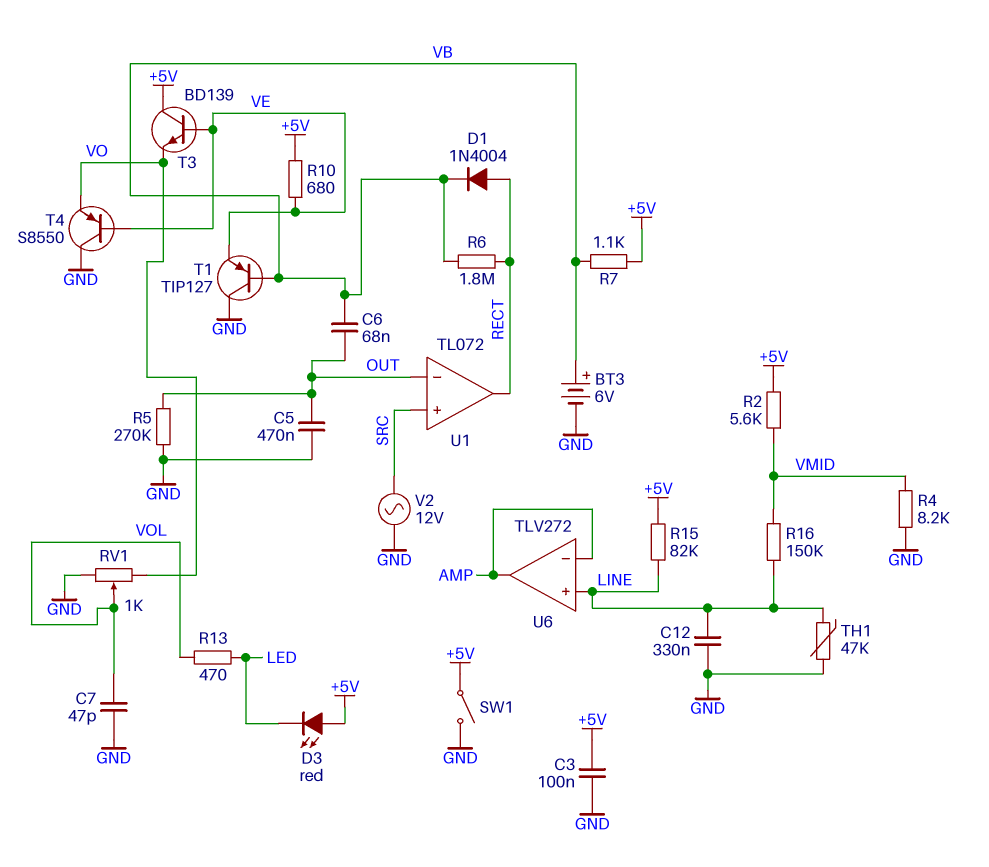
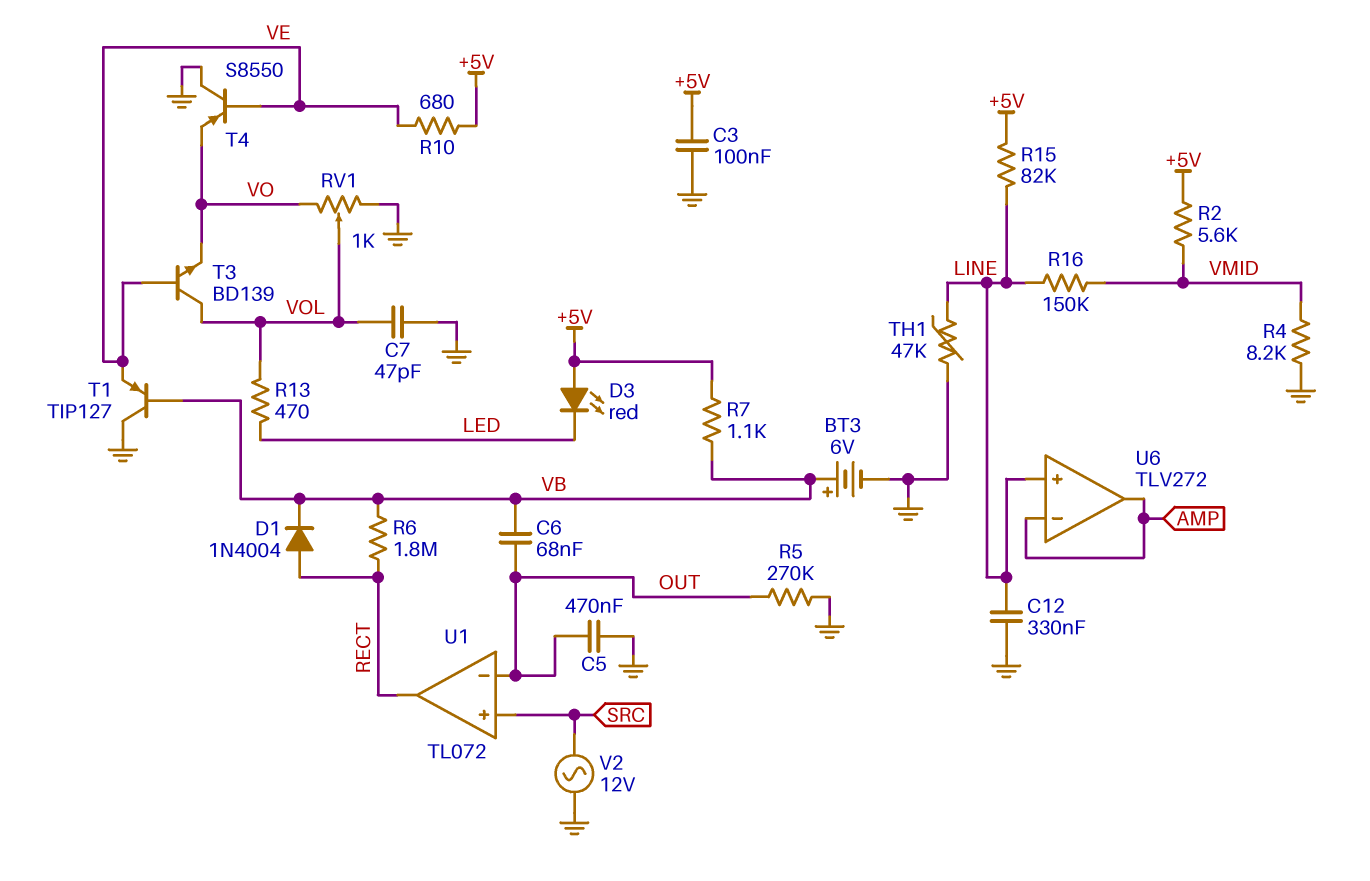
SW1: switch (+5V, GND) -> none
T3: NPN BD139 (B VE, C +5V, E VO) -> NPN BD139 (B VE, C VOL, E VO)

